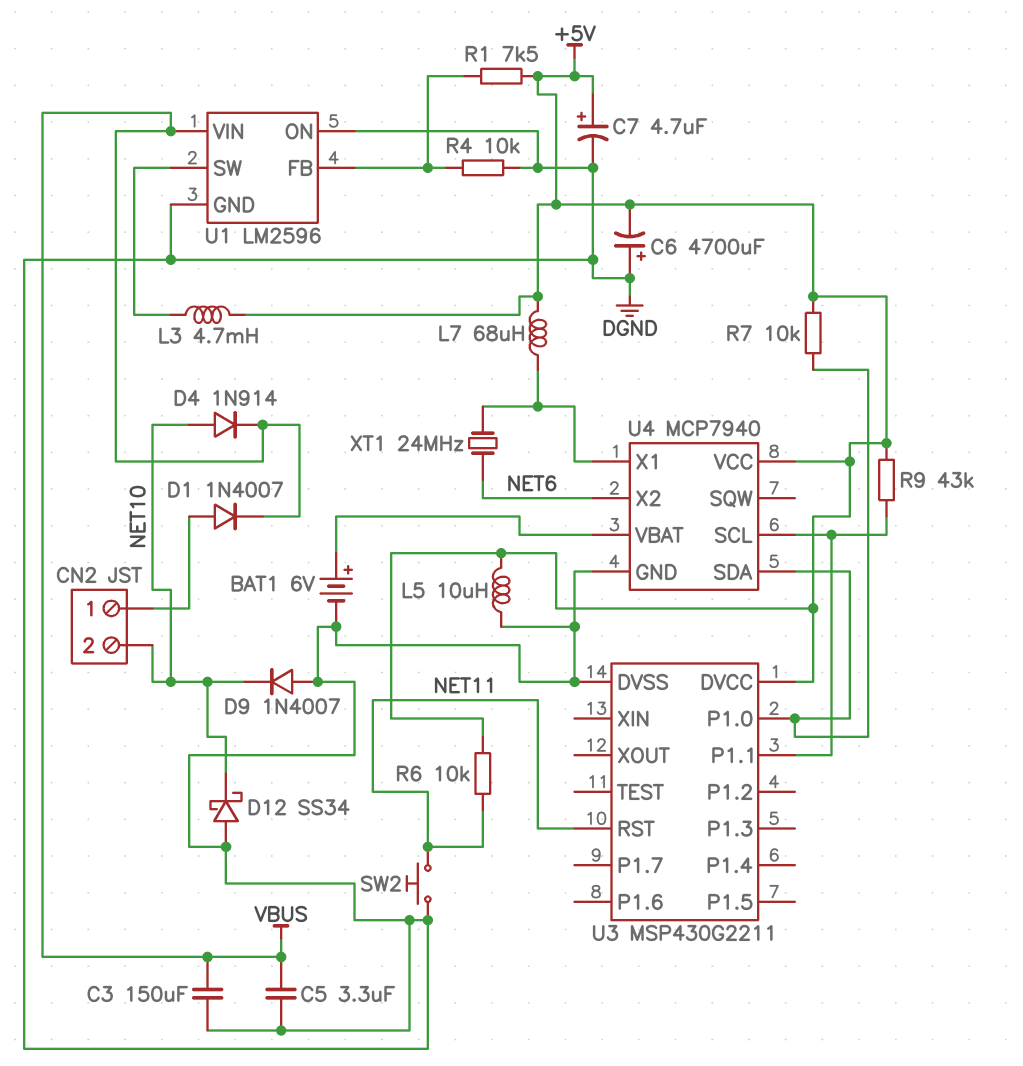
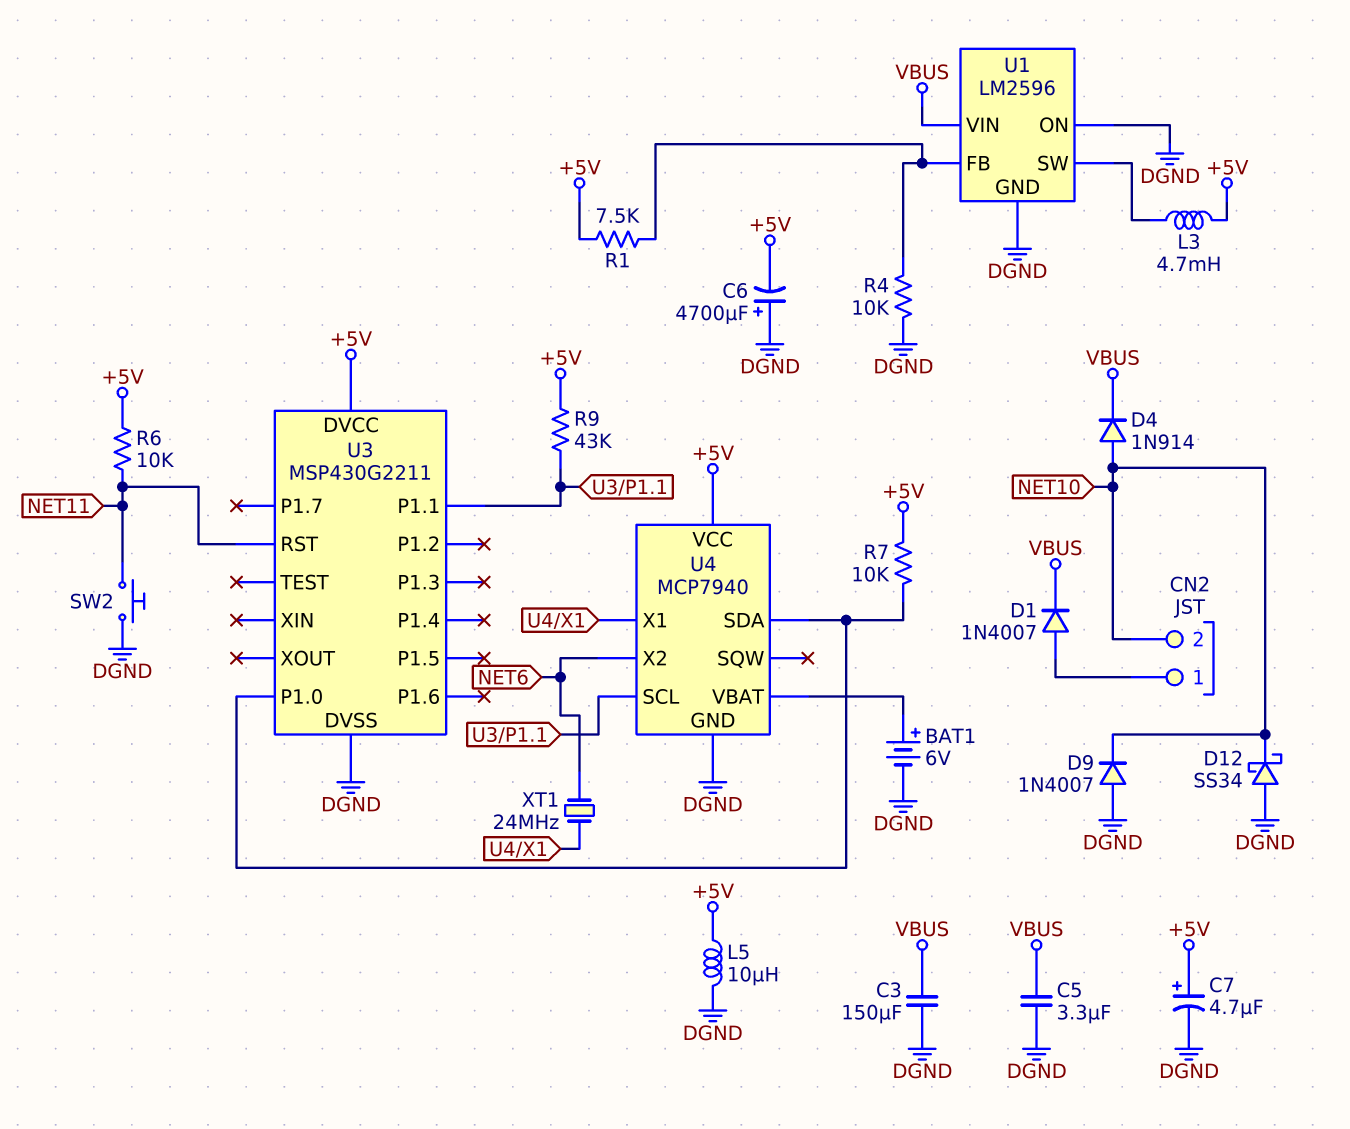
L7: 68uH (+5V, U4/X1) -> none

